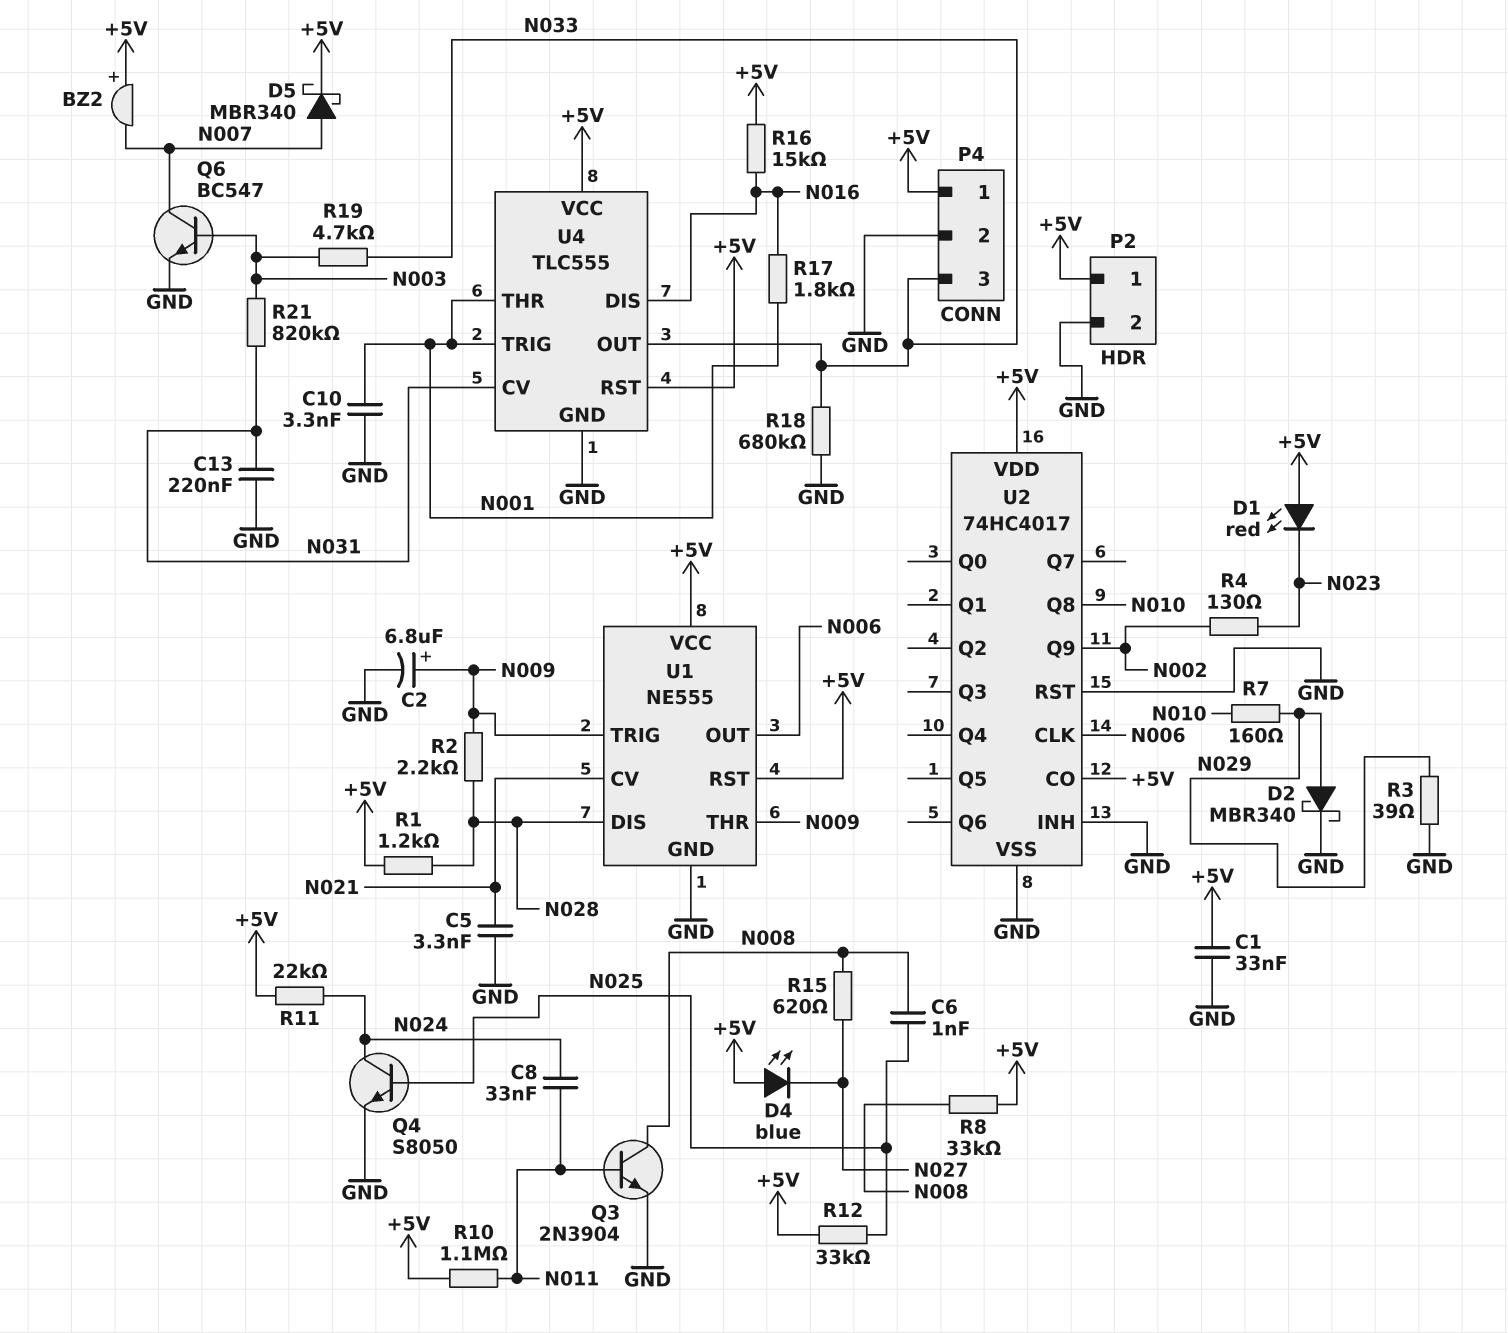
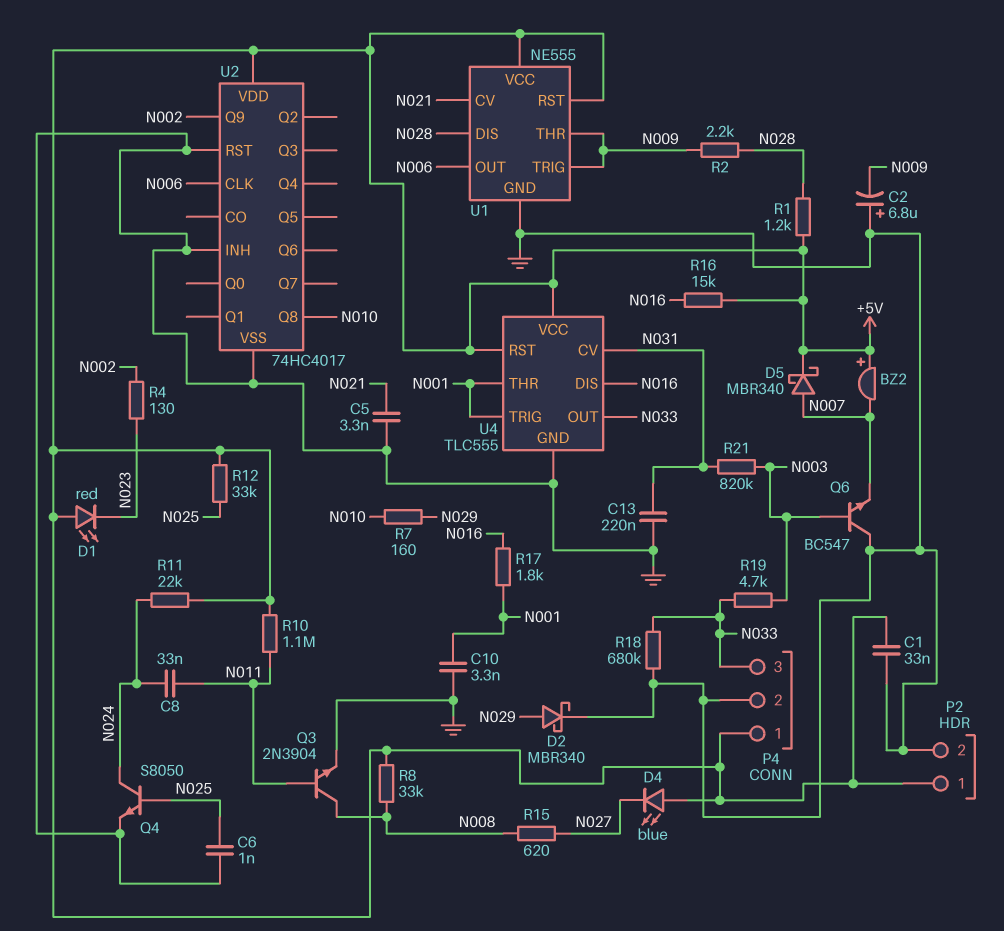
C2: 6.8uF (plus N009, minus GND) -> 6.8uF (plus GND, minus N009)
C6: 1nF (N008, N025) -> 1nF (GND, N025)
Q6: NPN BC547 (B N003, C N007, E GND) -> NPN BC547 (B N003, C GND, E N007)
R3: 39 (GND, N029) -> none
U2 pin CO: +5V -> none

